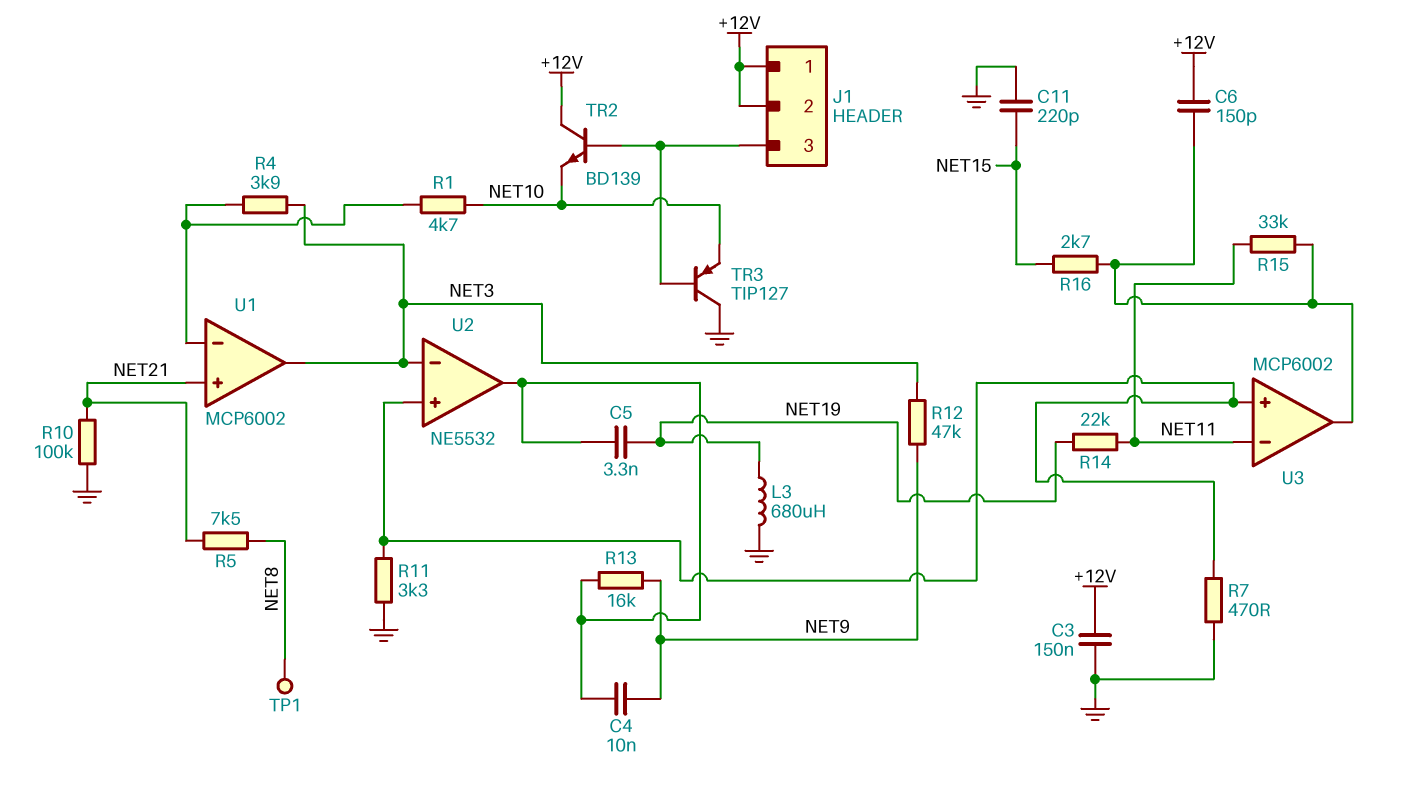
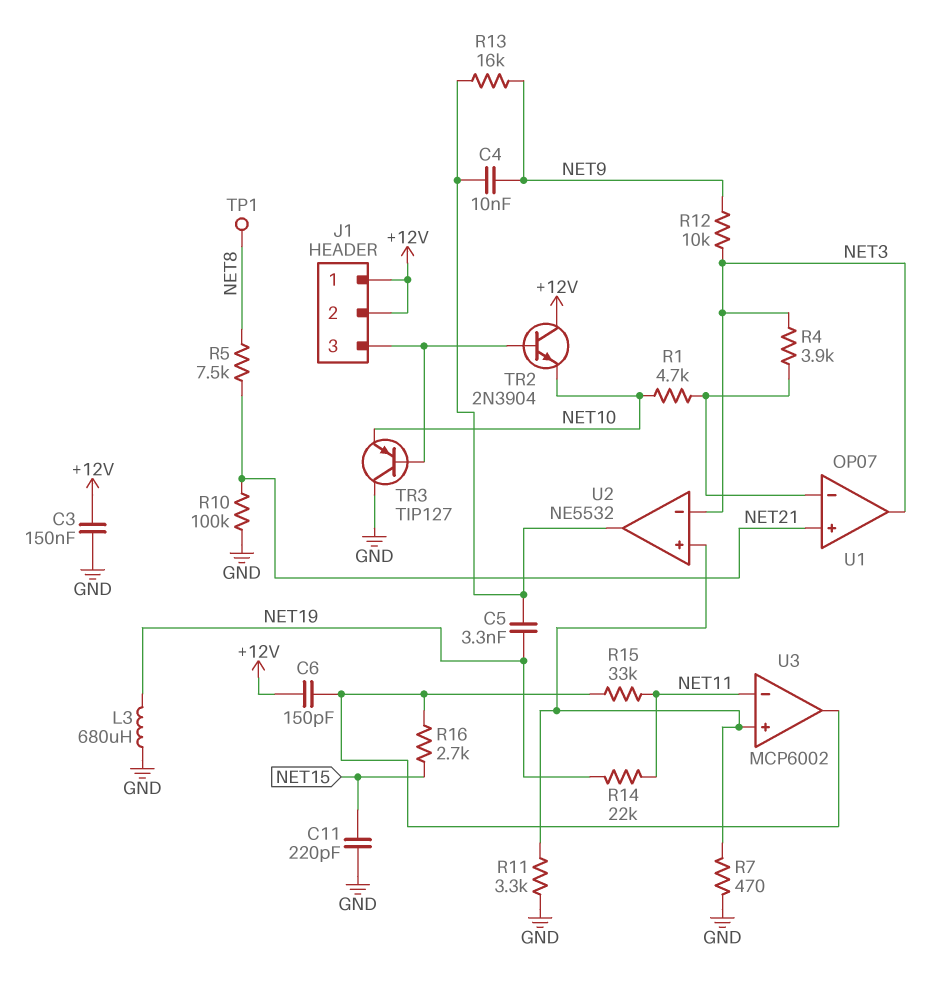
R12: 47k (NET3, NET9) -> 10k (NET3, NET9)
TR2: NPN BD139 (B J1/3, C +12V, E NET10) -> NPN 2N3904 (B J1/3, C +12V, E NET10)
U1: MCP6002 -> OP07

